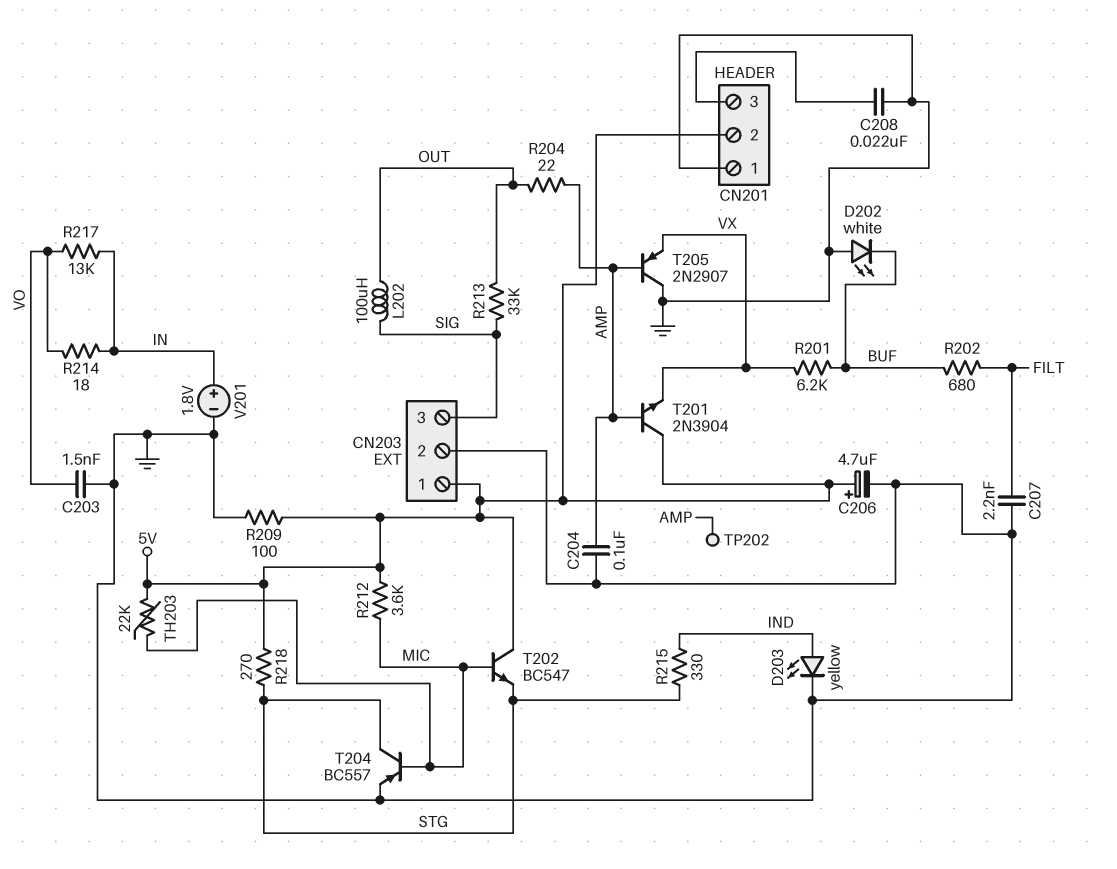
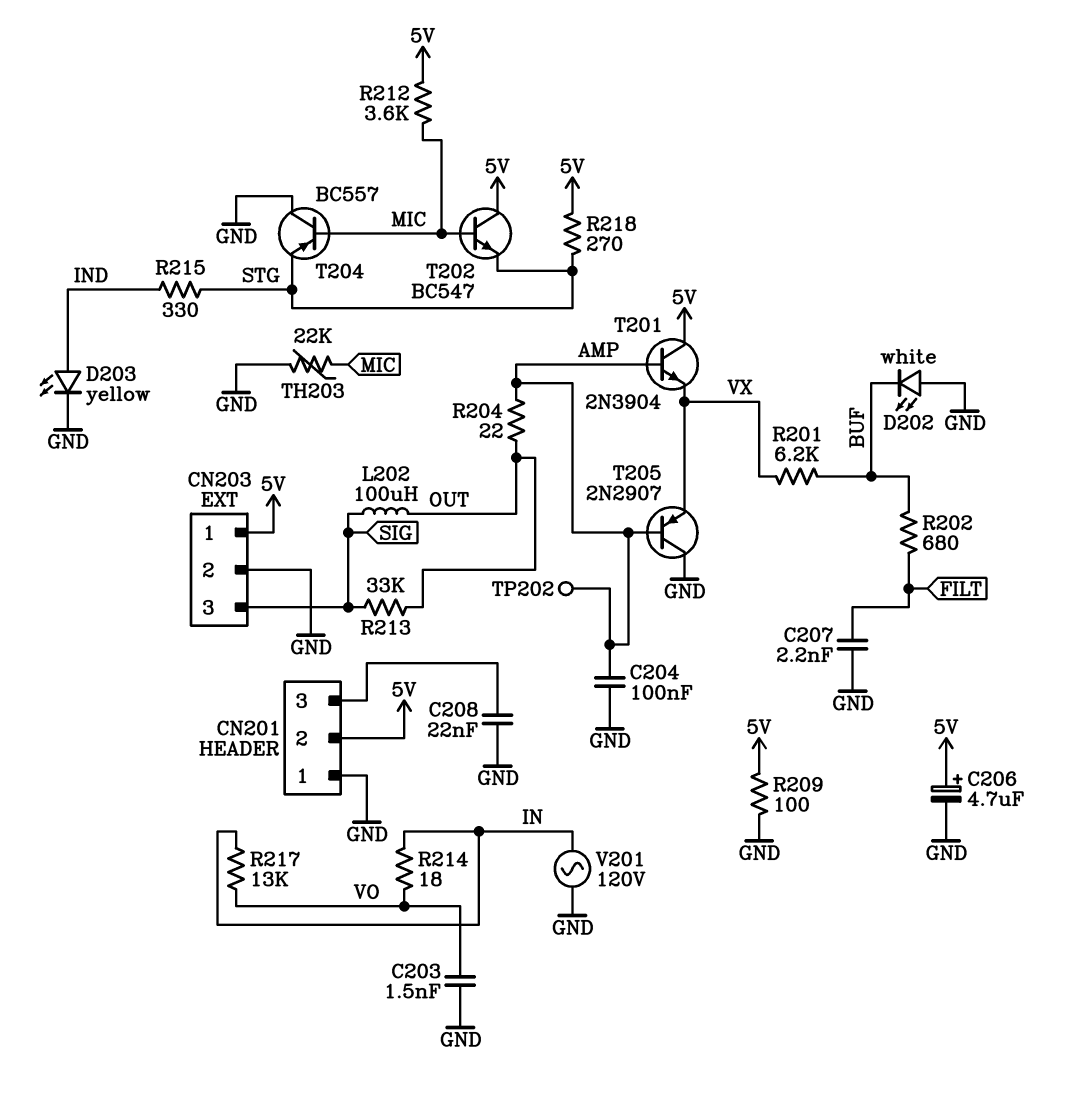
T204: PNP BC557 (B MIC, C STG, E GND) -> PNP BC557 (B MIC, C GND, E STG)
TH203: 22k (5V, MIC) -> 22k (GND, MIC)
V201: 1.8V (plus IN, minus GND) -> AC 120V (GND, IN)

